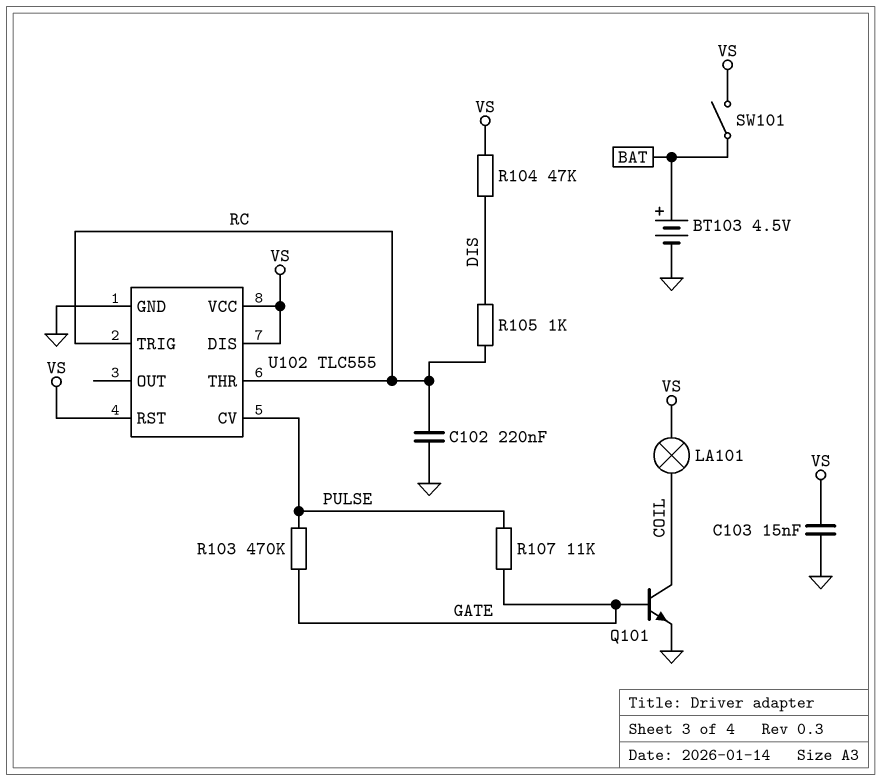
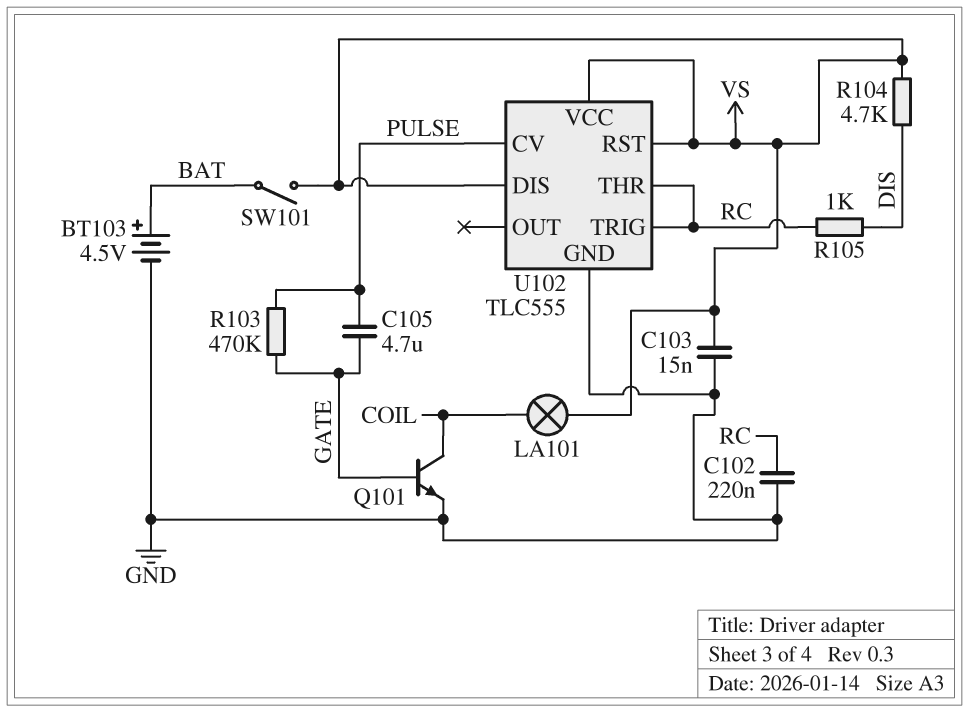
C105: none -> 4.7uF (GATE, PULSE)
R104: 47k (DIS, VS) -> 4.7k (DIS, VS)
R107: 11k (GATE, PULSE) -> none

